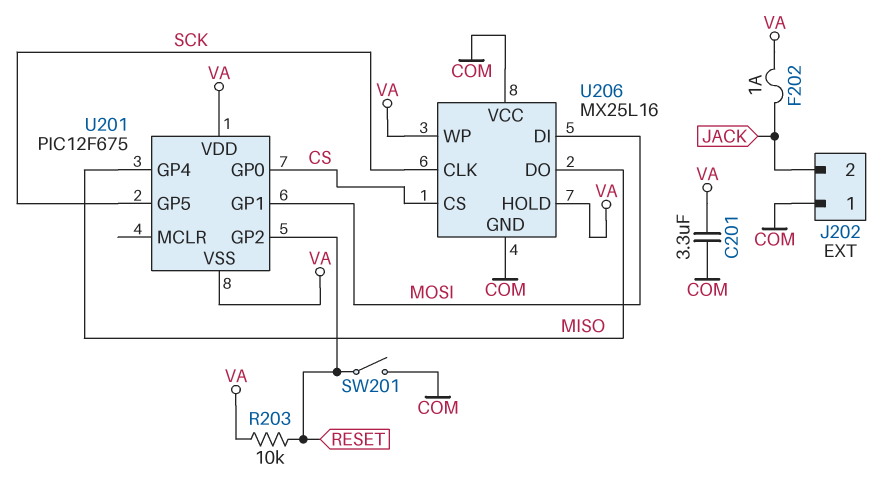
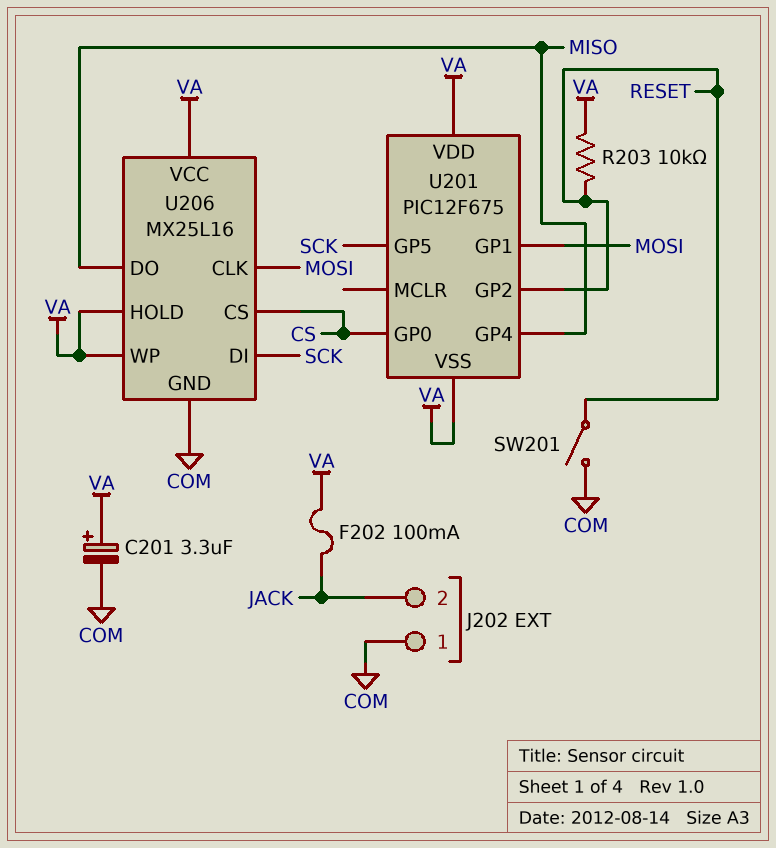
C201: 3.3uF (COM, VA) -> 3.3uF (plus VA, minus COM)
F202: 1A (JACK, VA) -> 100mA (JACK, VA)
U206 pin CLK: SCK -> MOSI
U206 pin DI: MOSI -> SCK
U206 pin VCC: COM -> VA

